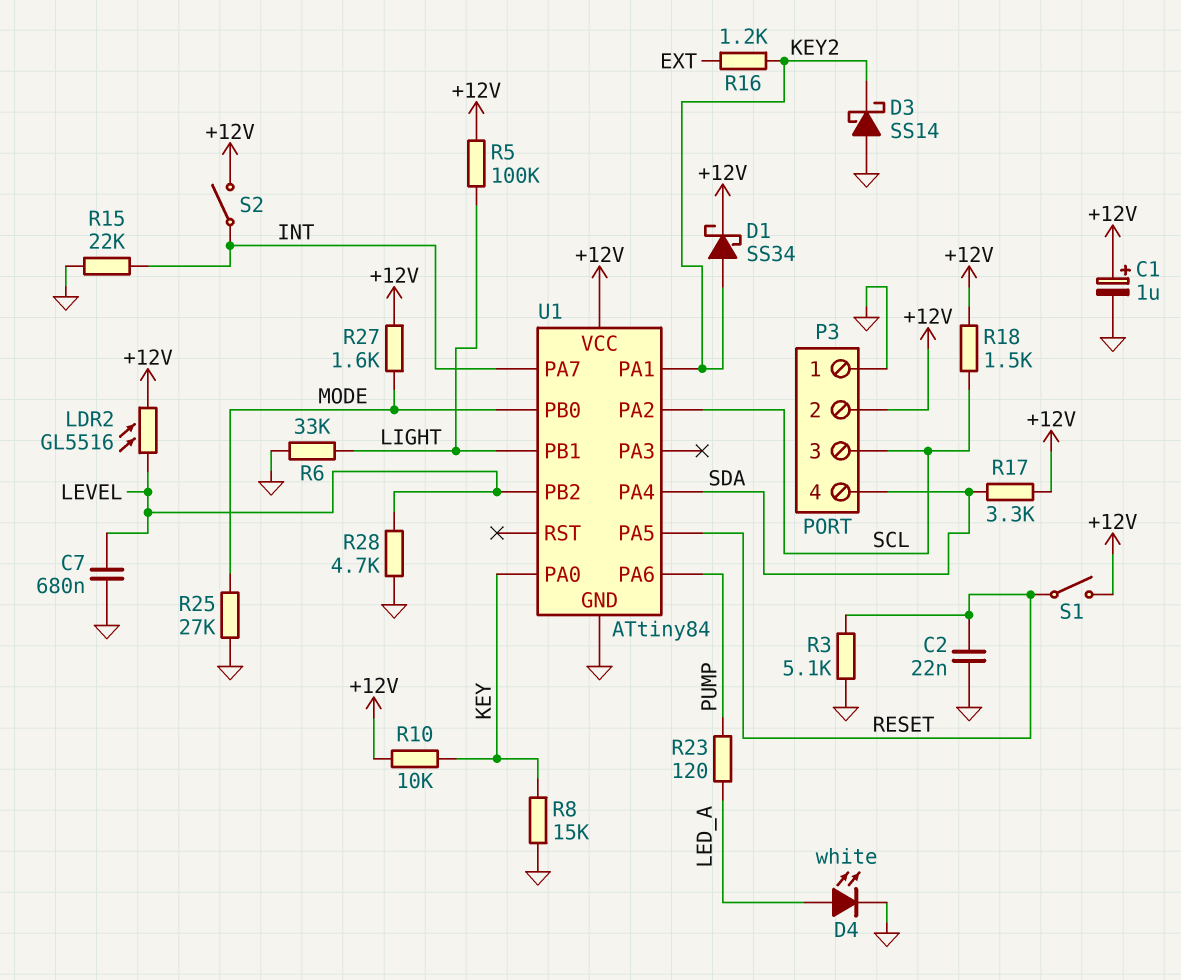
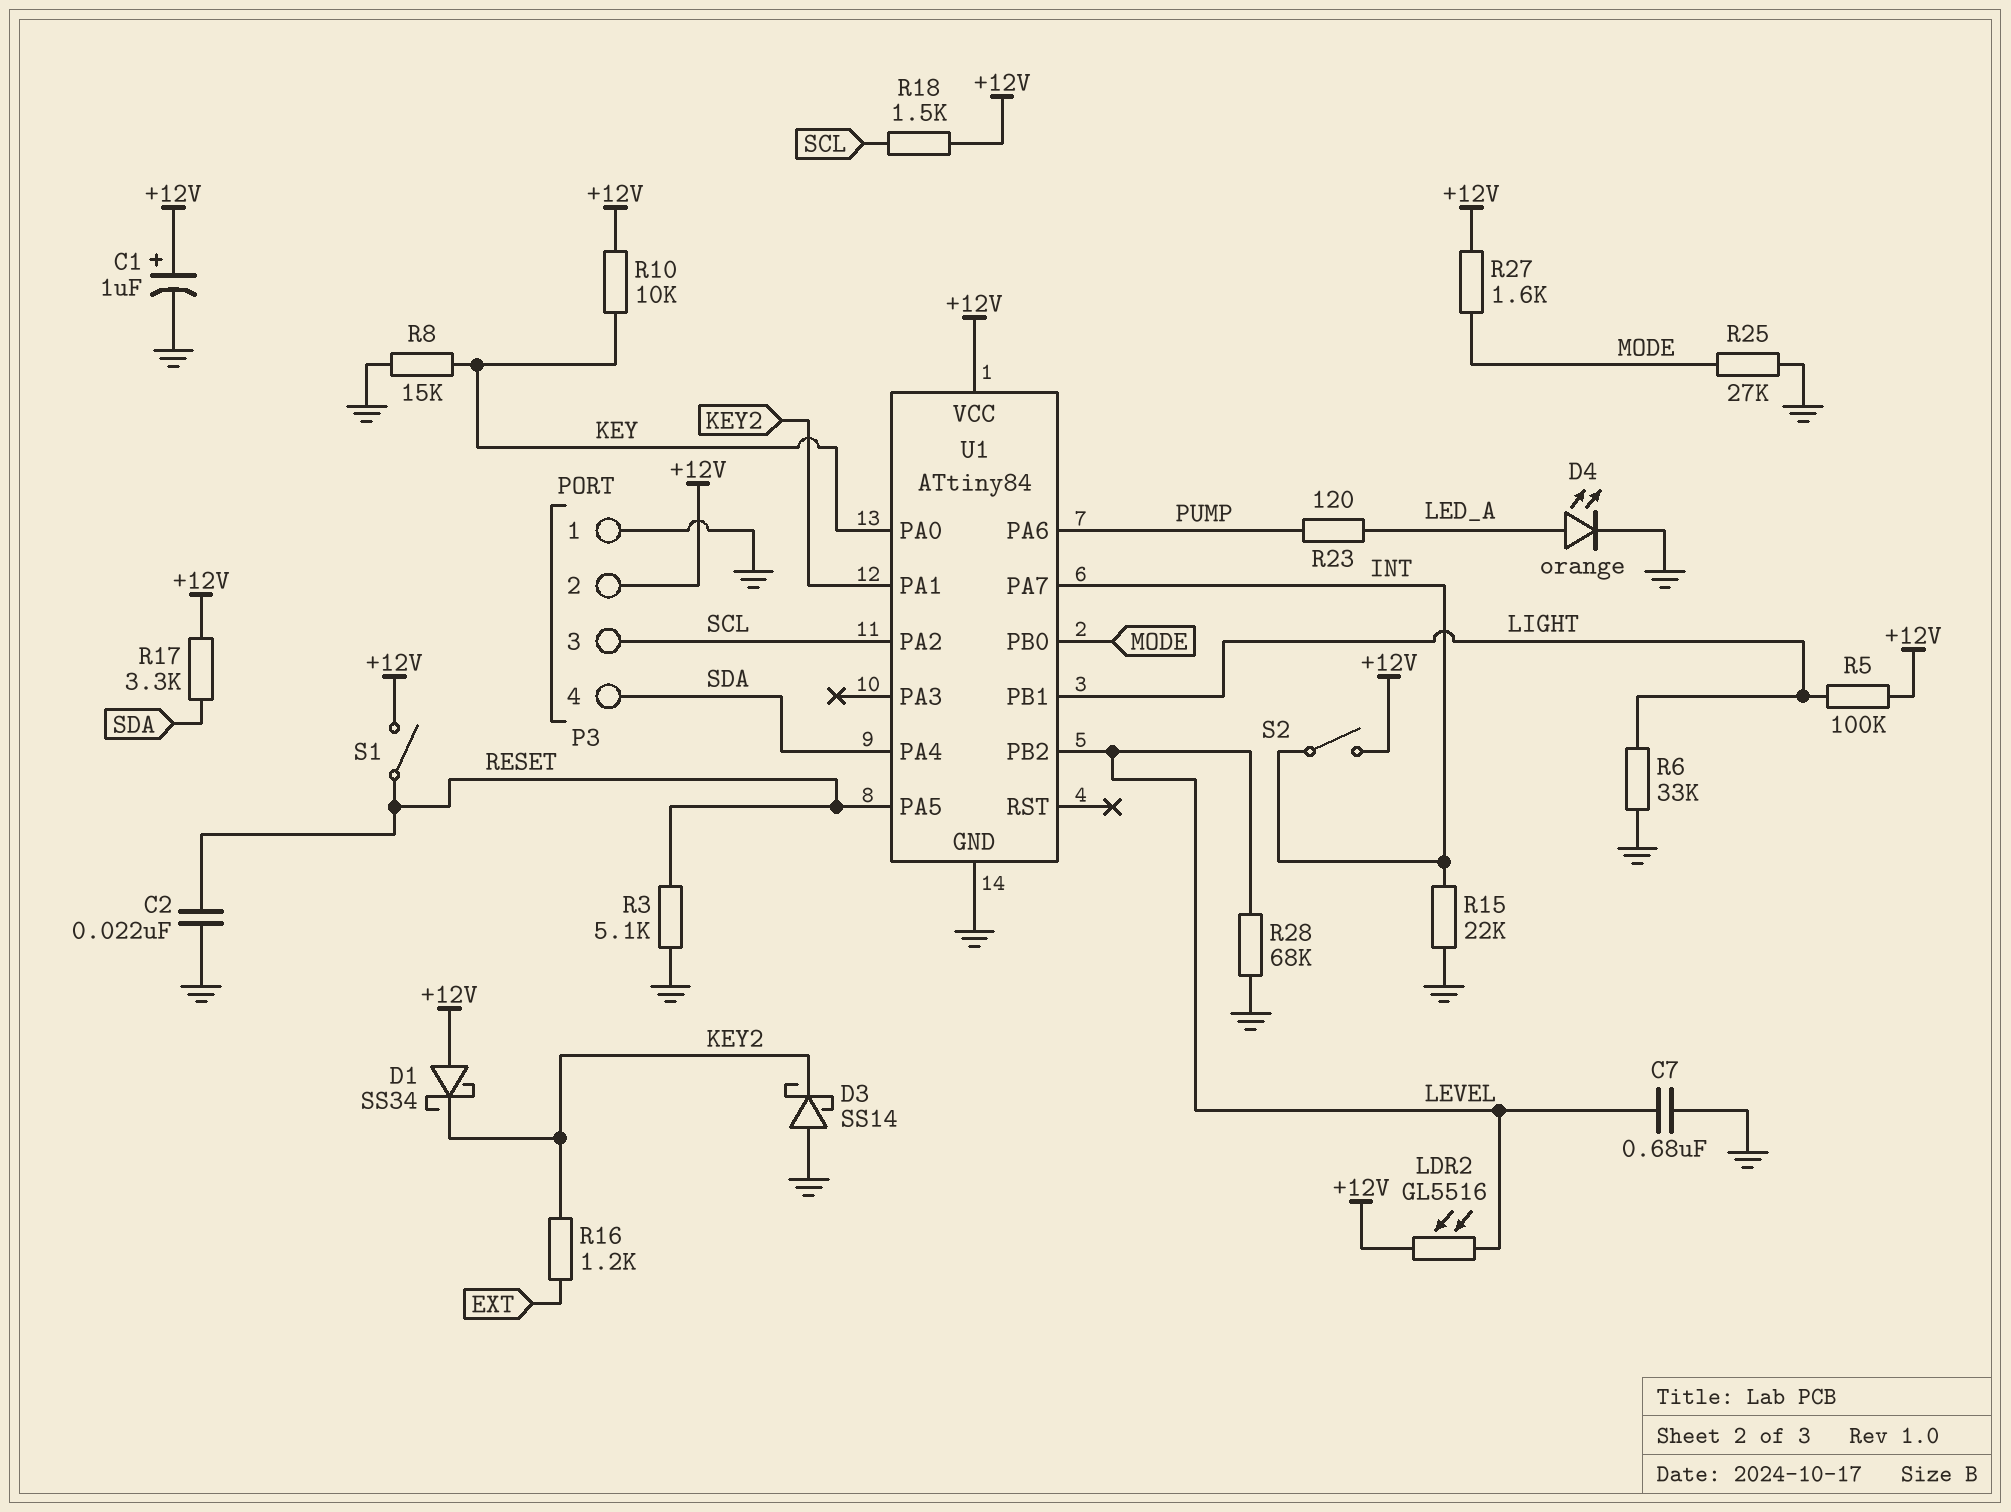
D1: schottky SS34 (A KEY2, K +12V) -> schottky SS34 (A +12V, K KEY2)
D4: LED white (A LED_A, K GND) -> LED orange (A LED_A, K GND)
R28: 4.7k (GND, LEVEL) -> 68k (GND, LEVEL)

